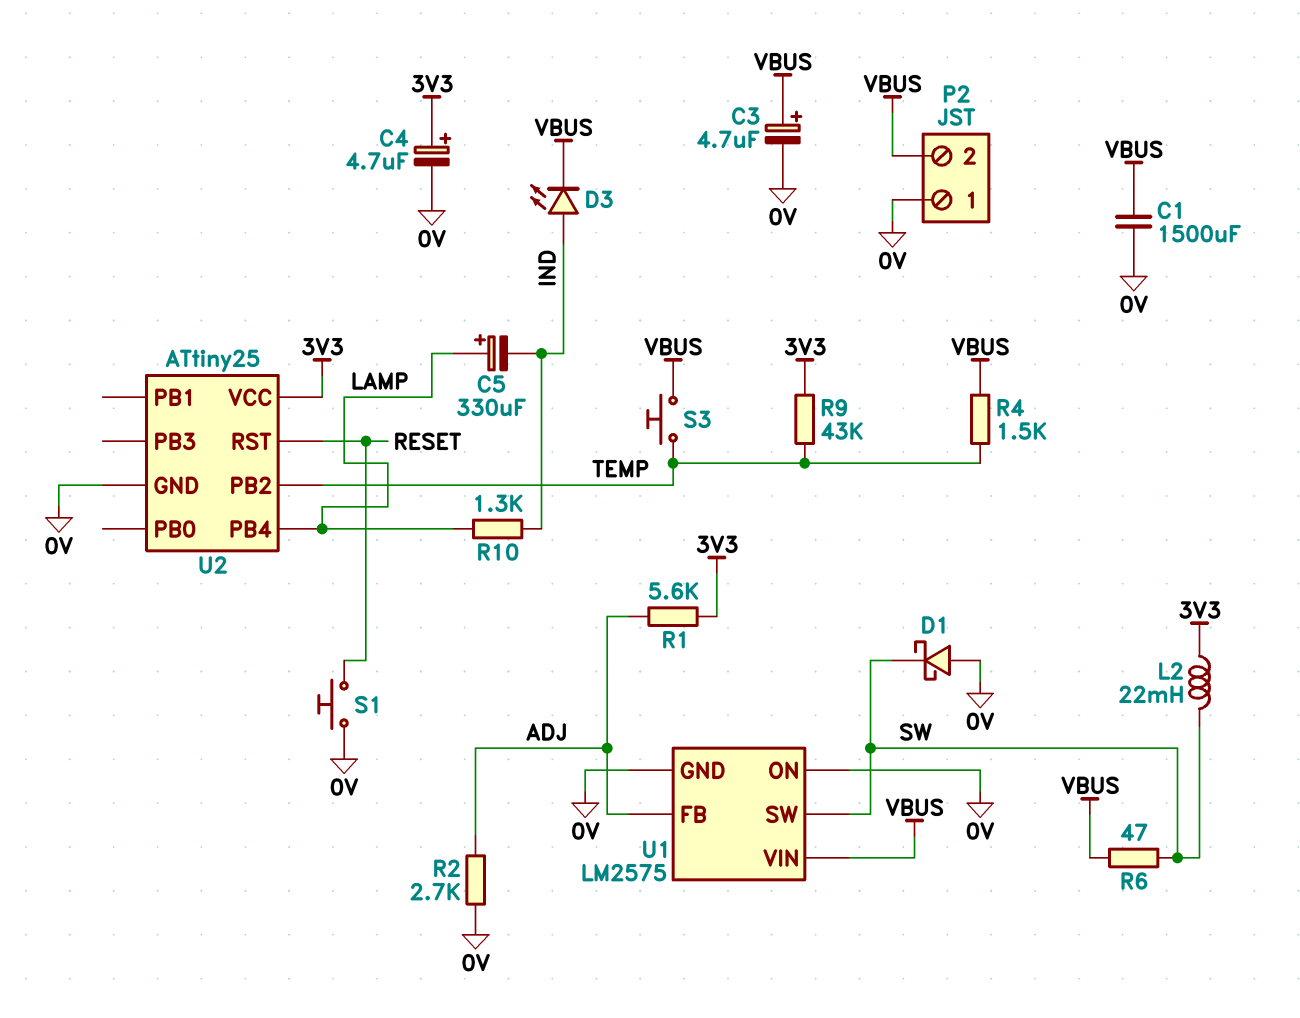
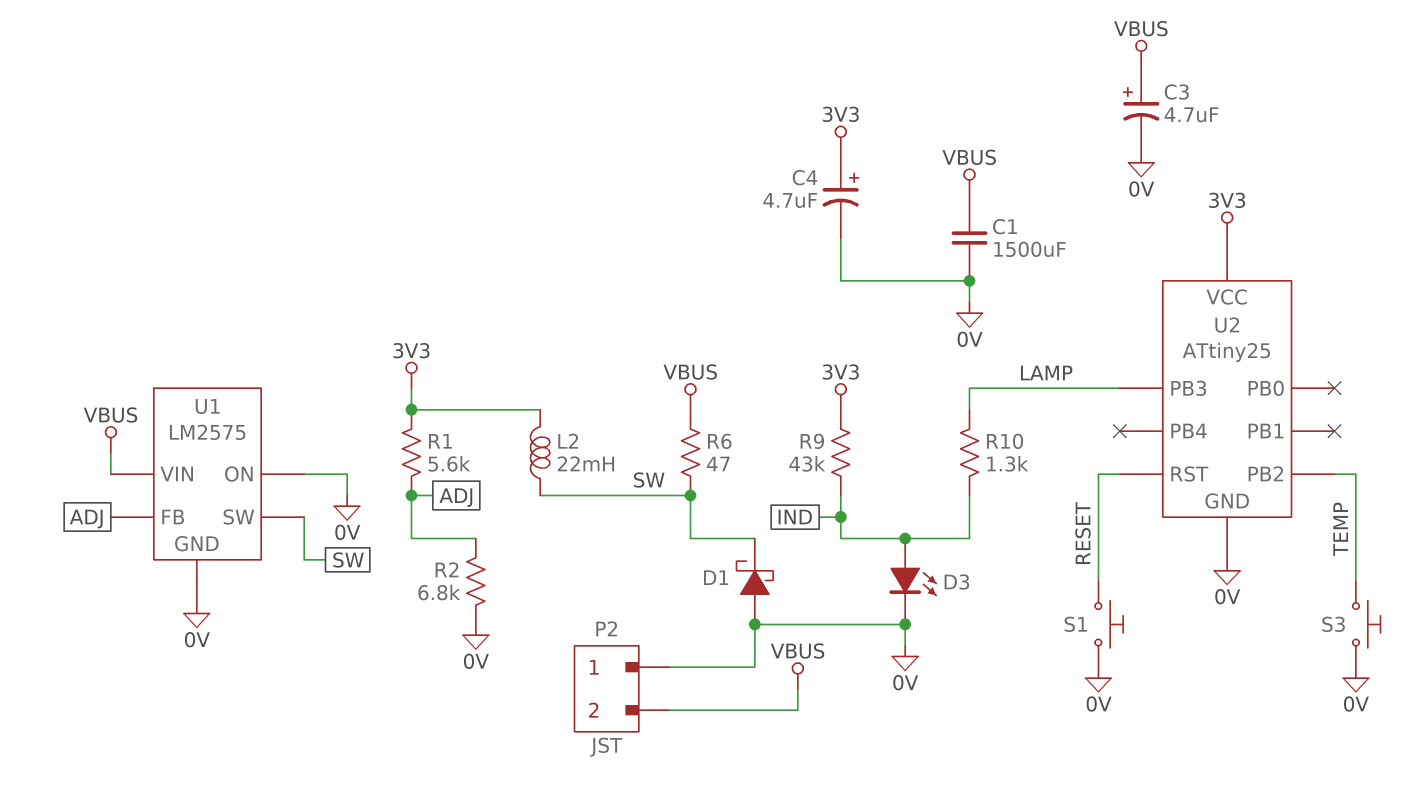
C5: 330uF (plus LAMP, minus IND) -> none
D3: LED (A IND, K VBUS) -> LED (A IND, K 0V)
R2: 2.7k (0V, ADJ) -> 6.8k (0V, ADJ)
R4: 1.5k (TEMP, VBUS) -> none
R9: 43k (3V3, TEMP) -> 43k (3V3, IND)
S3: button (TEMP, VBUS) -> button (0V, TEMP)
U2 pin PB3: none -> LAMP
U2 pin PB4: LAMP -> none

